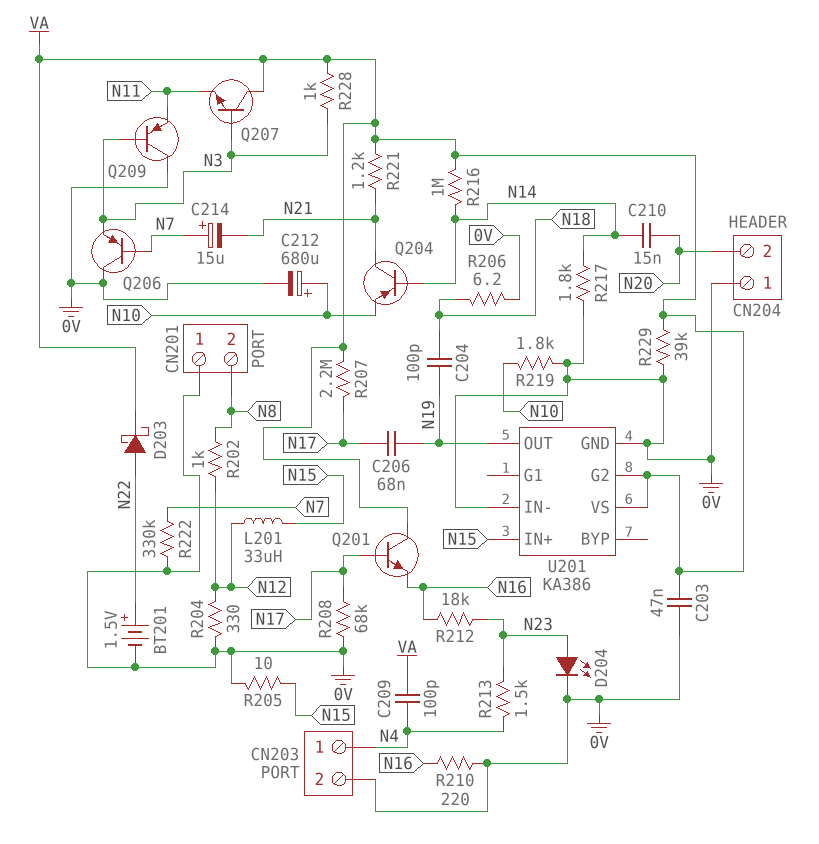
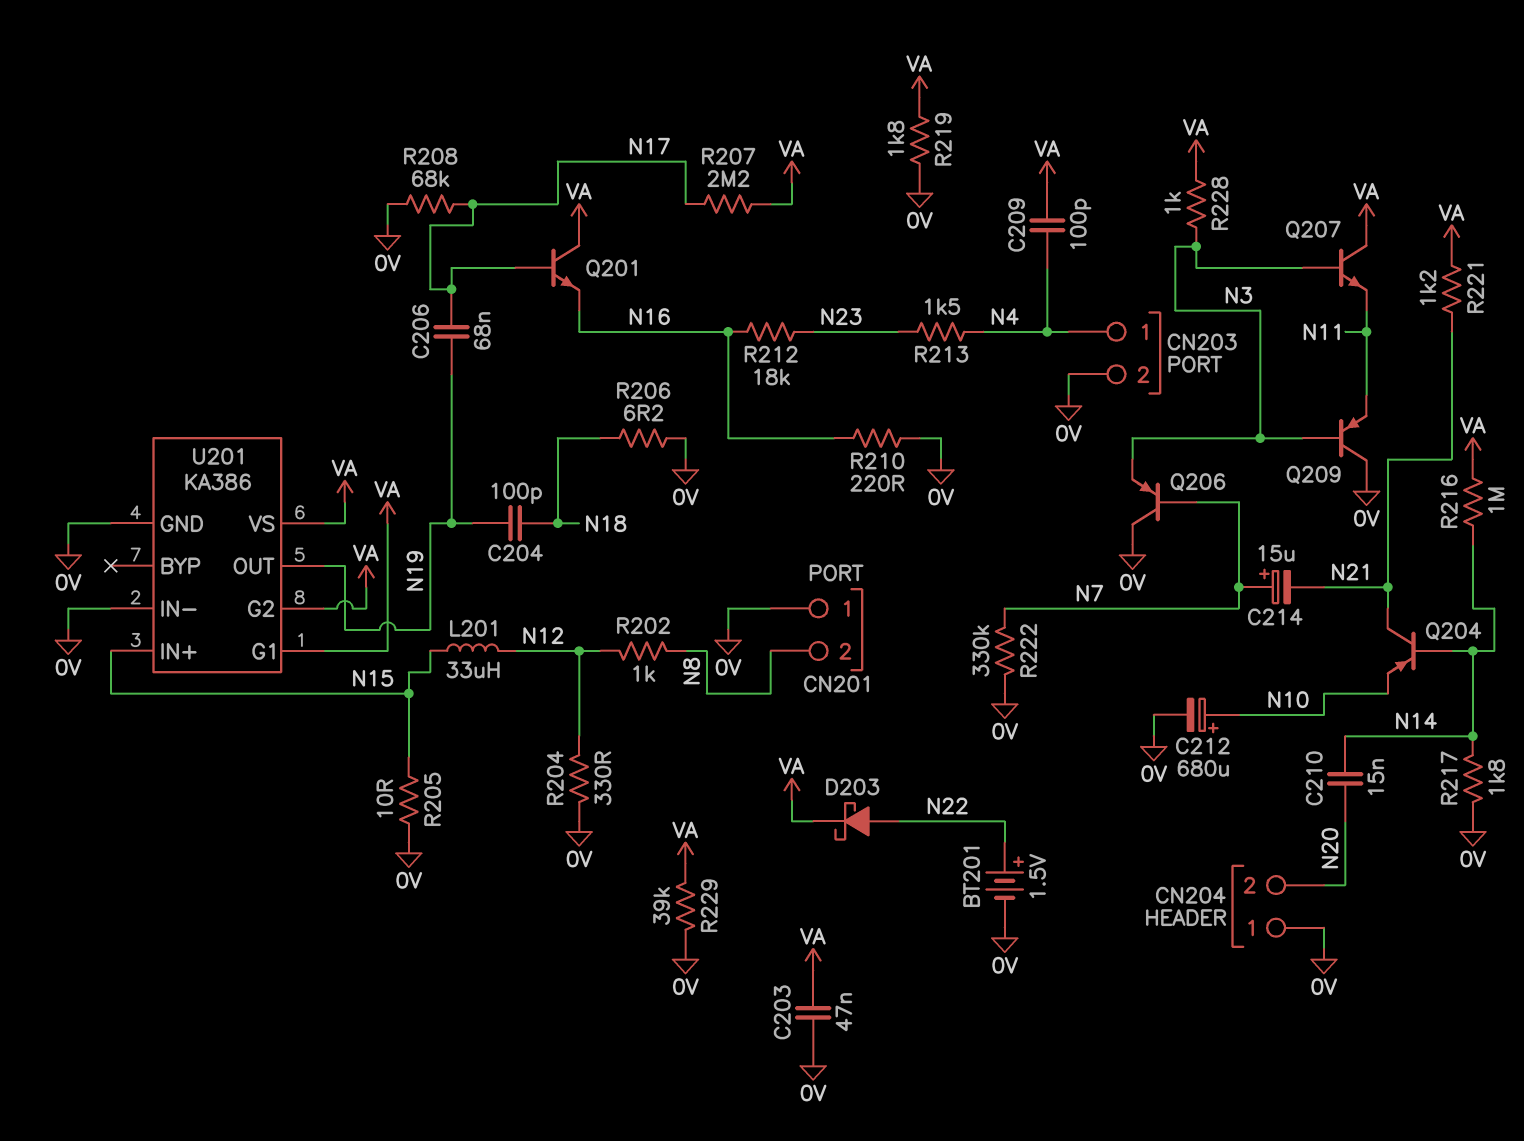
D204: LED (A N23, K 0V) -> none
R219: 1.8k (0V, N10) -> 1.8k (0V, VA)
U201 pin G1: none -> VA

